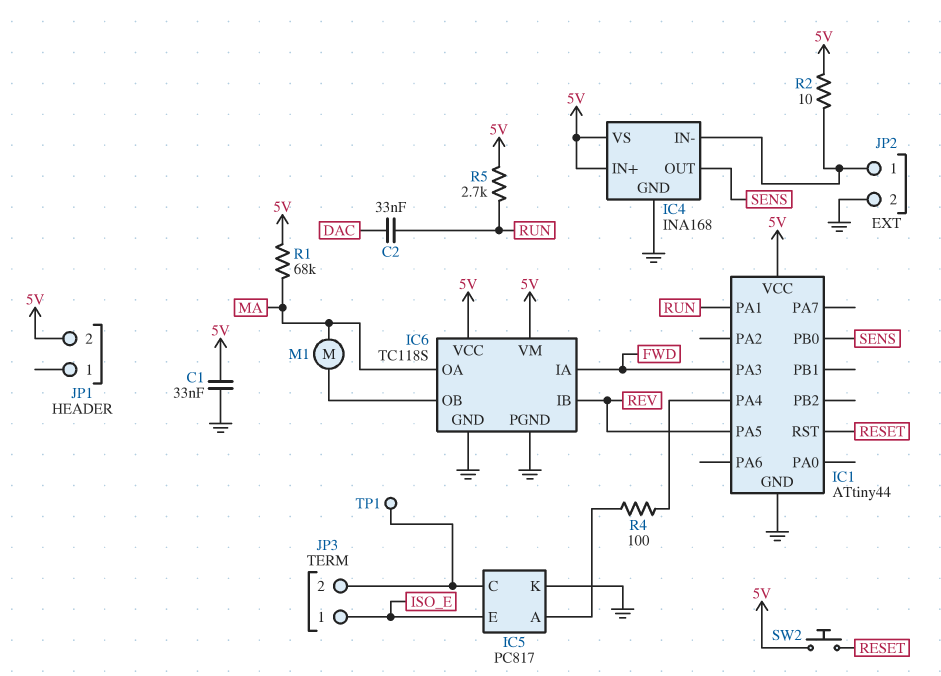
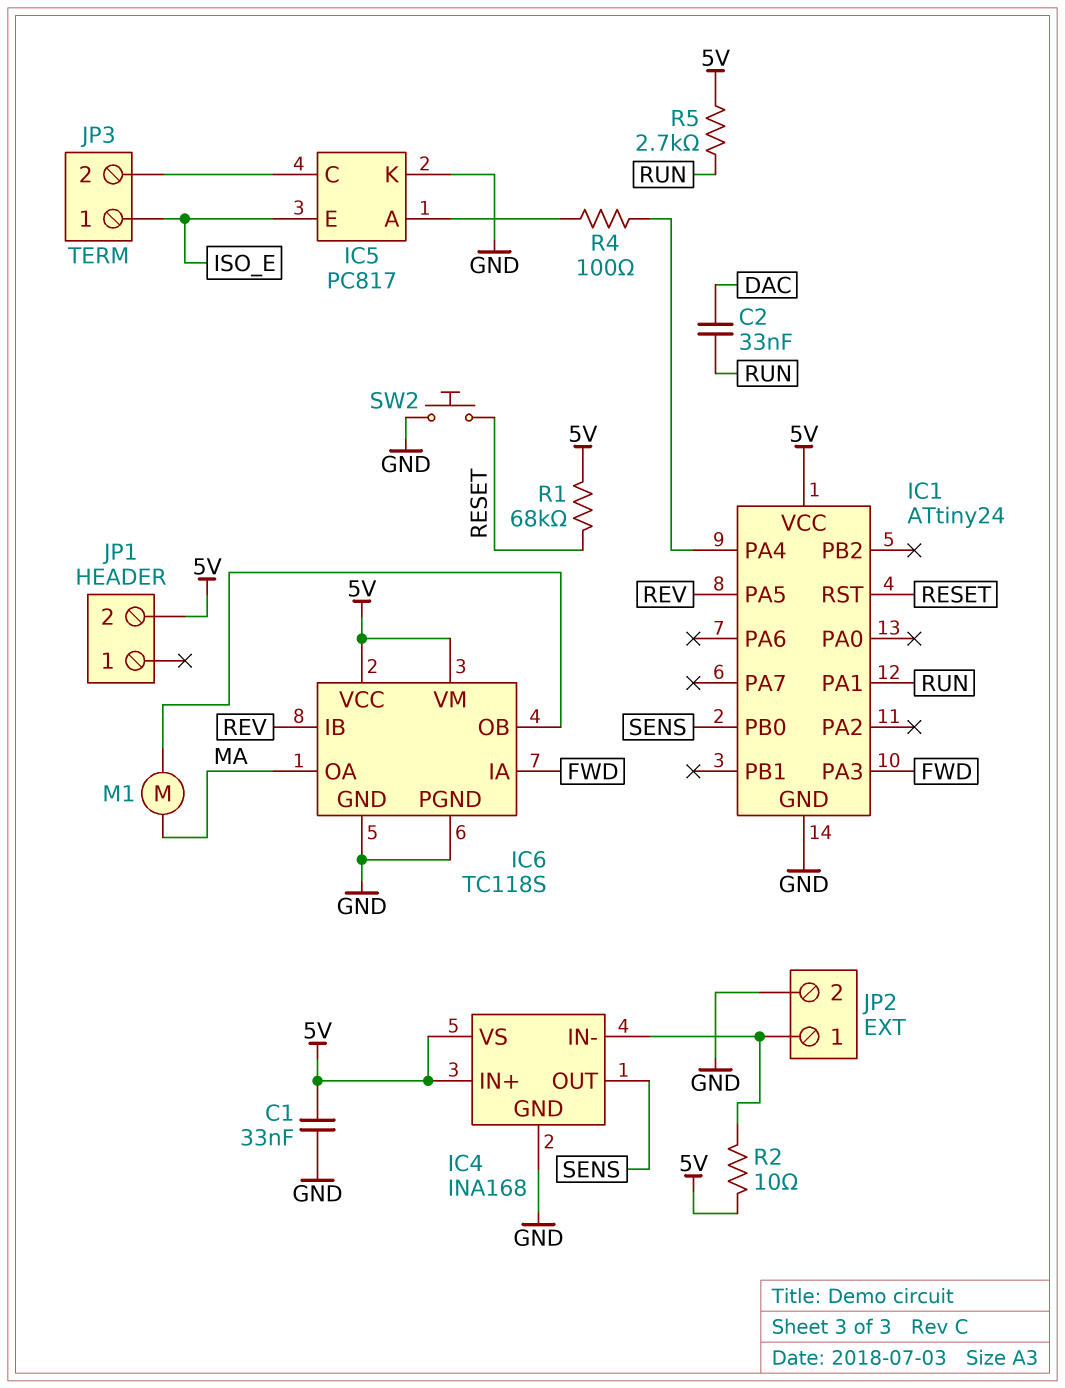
IC1: ATtiny44 -> ATtiny24
R1: 68k (5V, MA) -> 68k (5V, RESET)
SW2: button (5V, RESET) -> button (GND, RESET)
TP1: test point (IC5/C) -> none

